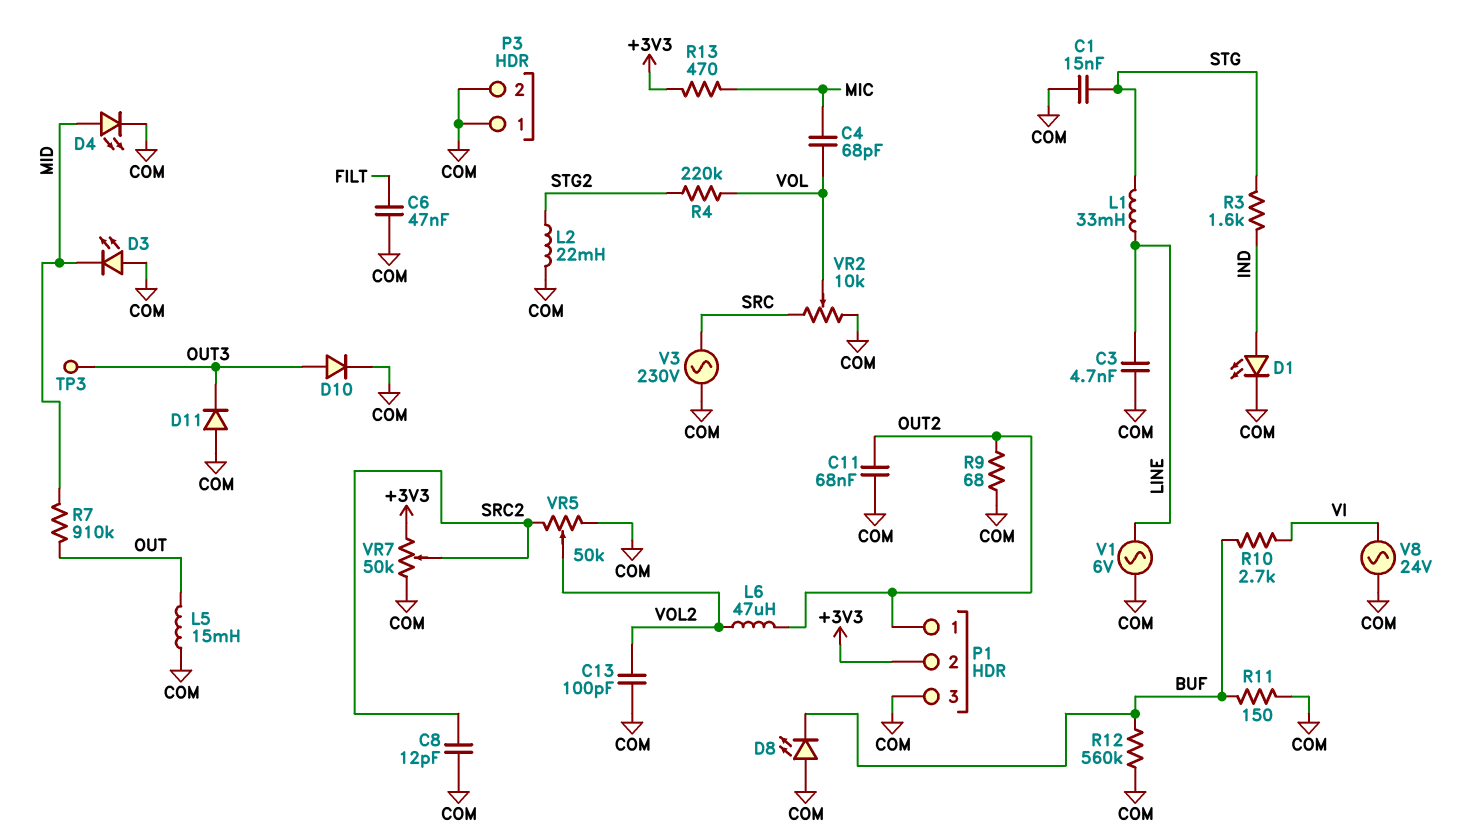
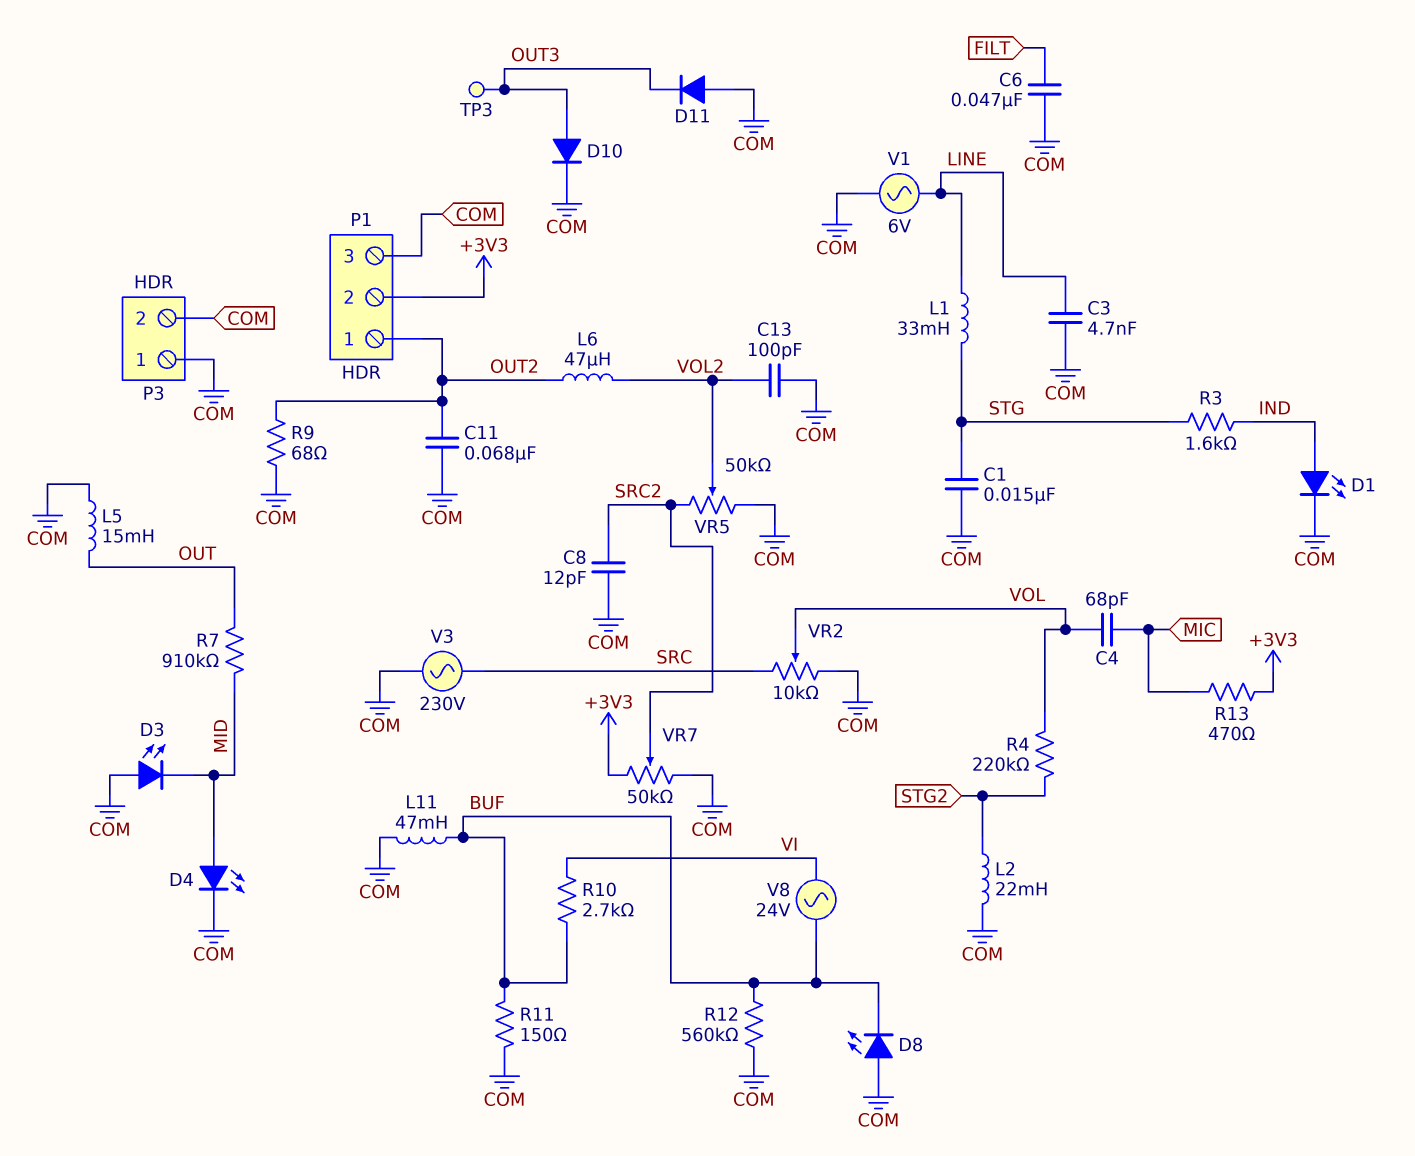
L11: none -> 47mH (BUF, COM)
V8: AC 24V (COM, VI) -> AC 24V (BUF, VI)

